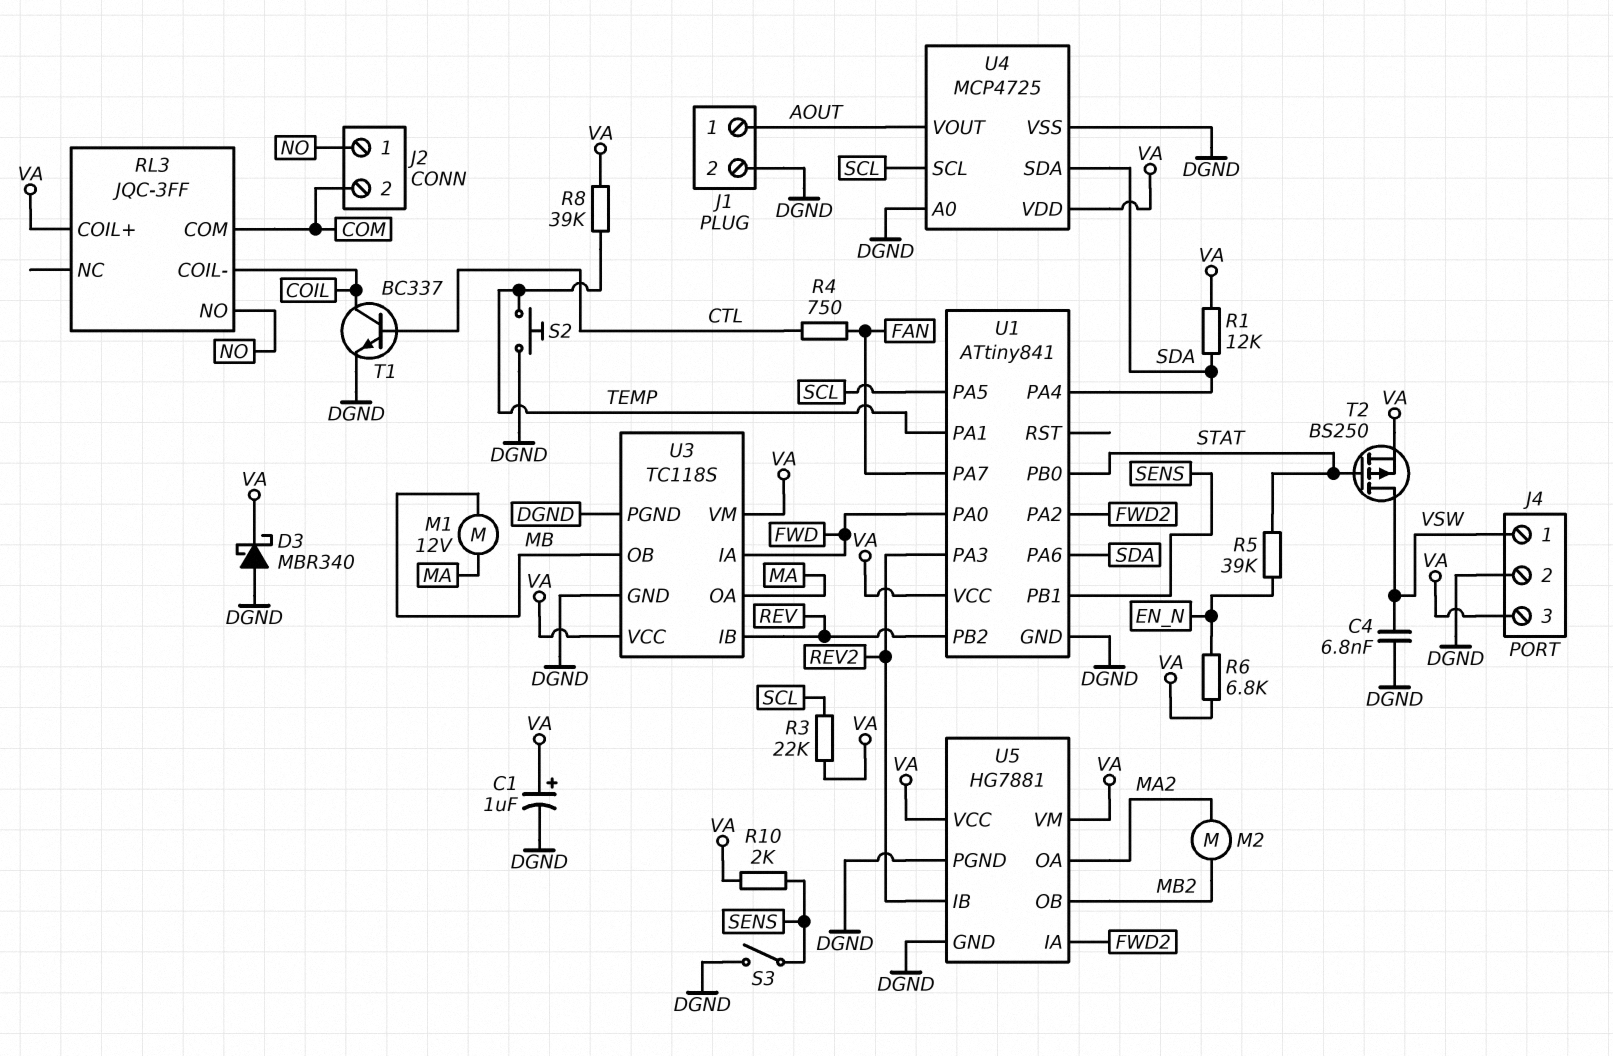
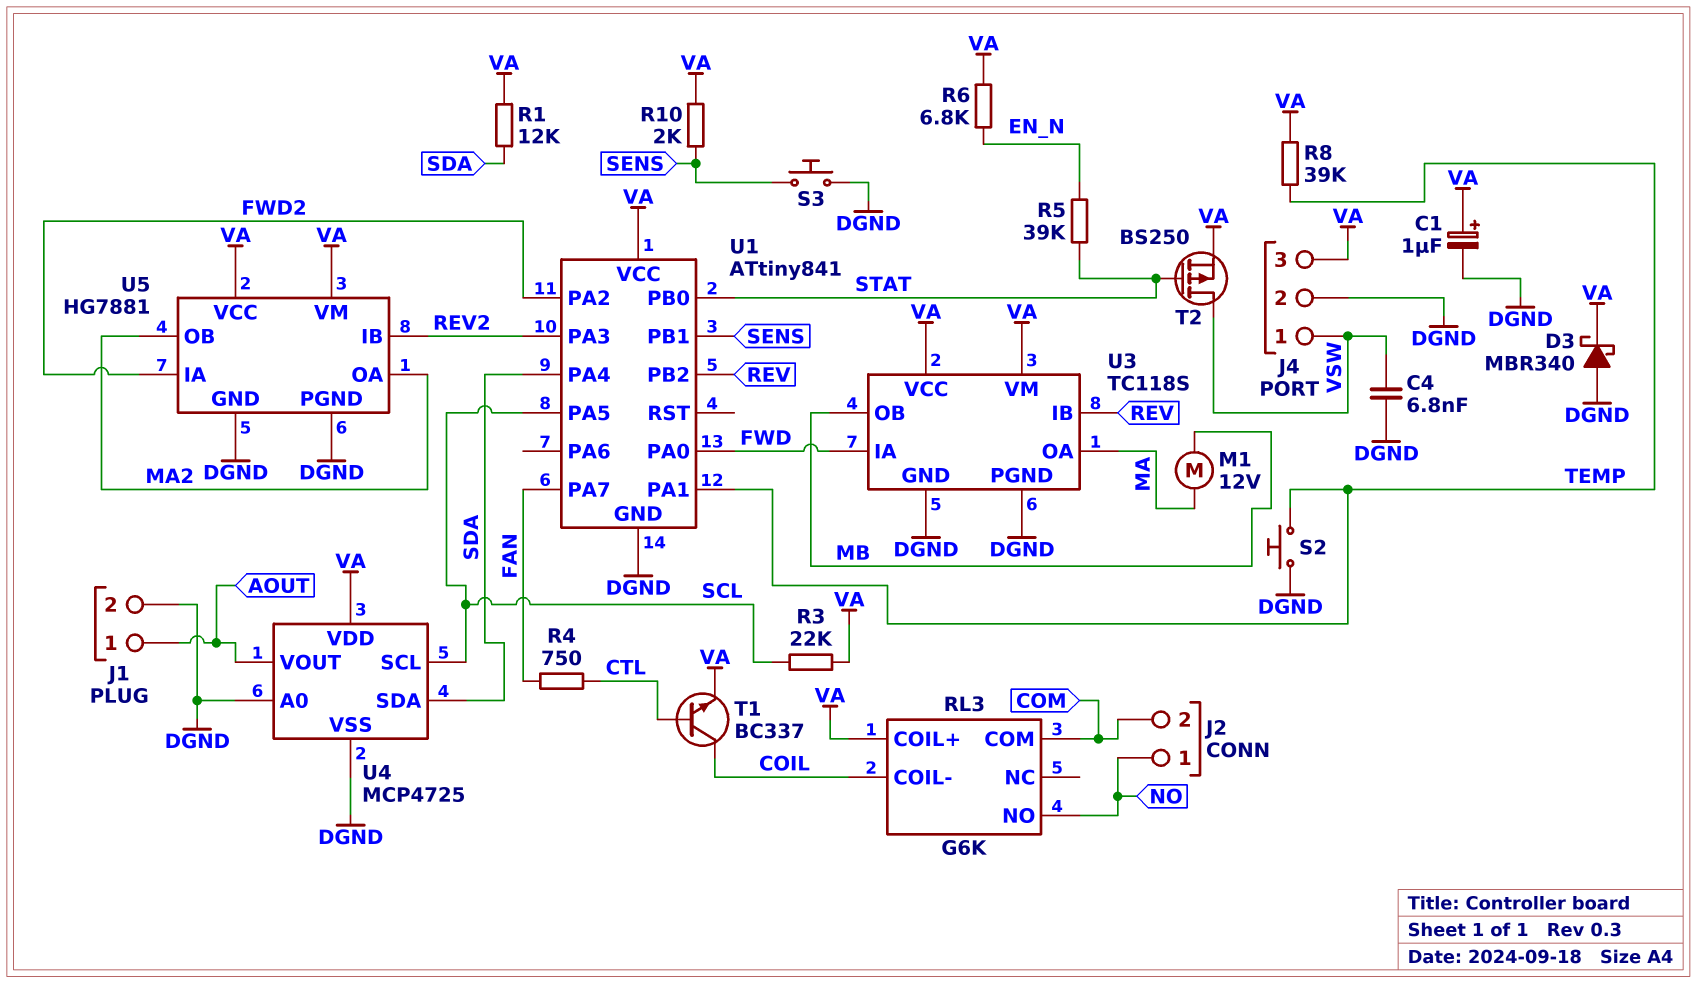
M2: motor (MA2, MB2) -> none
RL3: JQC-3FF -> G6K
S3: switch (DGND, SENS) -> button (DGND, SENS)
T1: NPN BC337 (B CTL, C COIL, E DGND) -> NPN BC337 (B CTL, C COIL, E VA)
U1 pin PA6: SDA -> none
U5 pin OB: MB2 -> MA2

